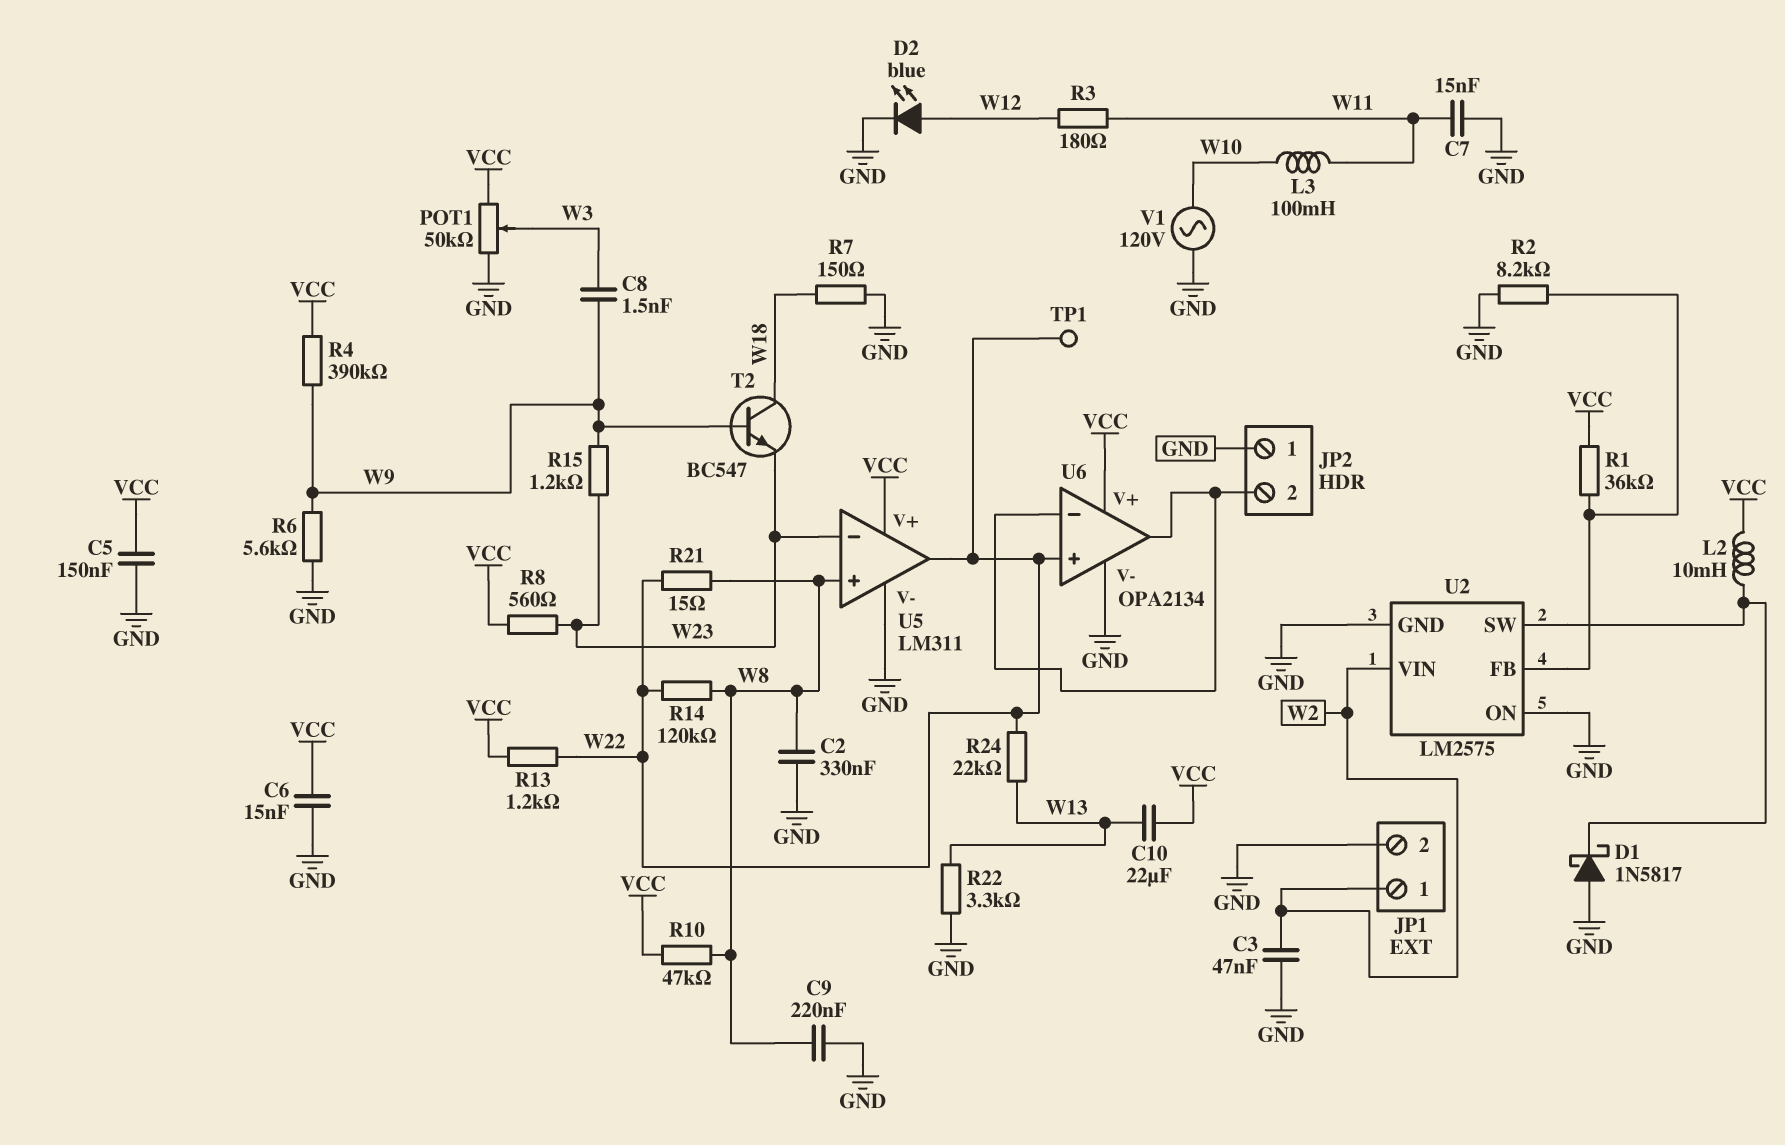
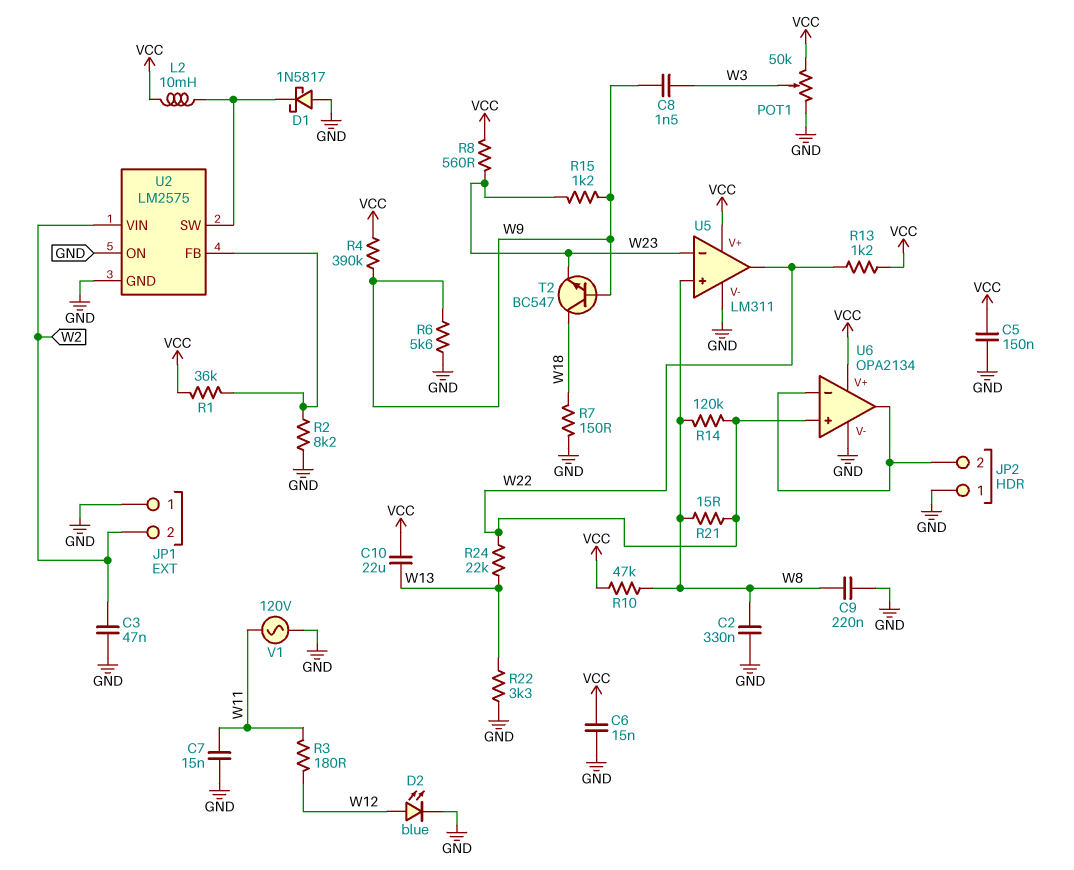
JP1 pin 1: W2 -> GND
JP1 pin 2: GND -> W2
L3: 100mH (W10, W11) -> none
TP1: test point (W22) -> none
V1: AC 120V (GND, W10) -> AC 120V (GND, W11)

